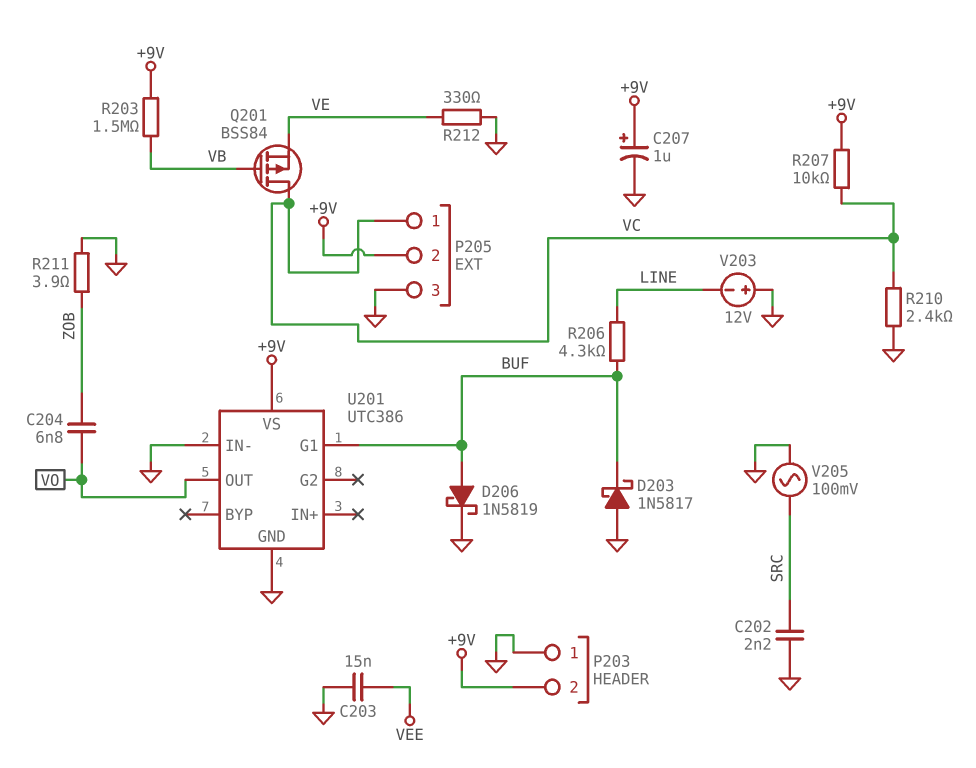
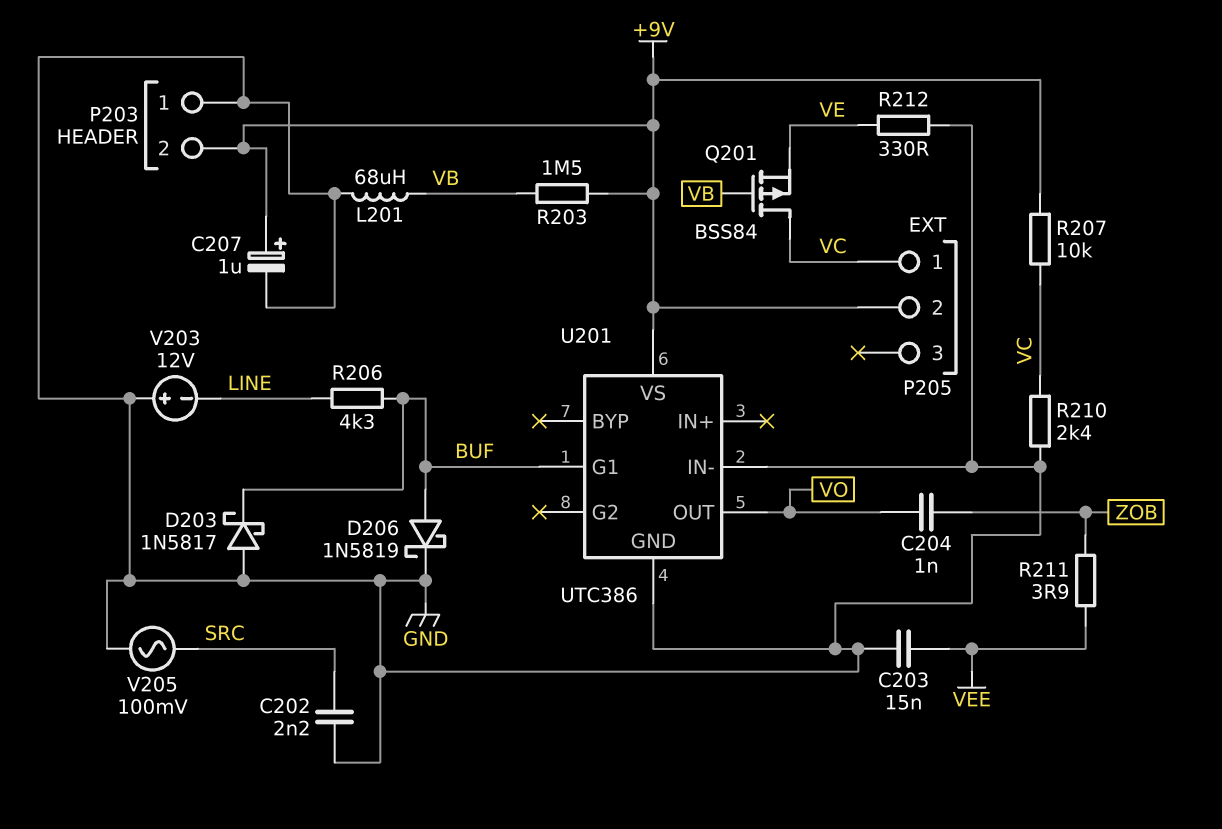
C204: 6.8nF (VO, ZOB) -> 1nF (VO, ZOB)
L201: none -> 68uH (GND, VB)
P205 pin 3: GND -> none
R211: 3.9 (GND, ZOB) -> 3.9 (VEE, ZOB)

